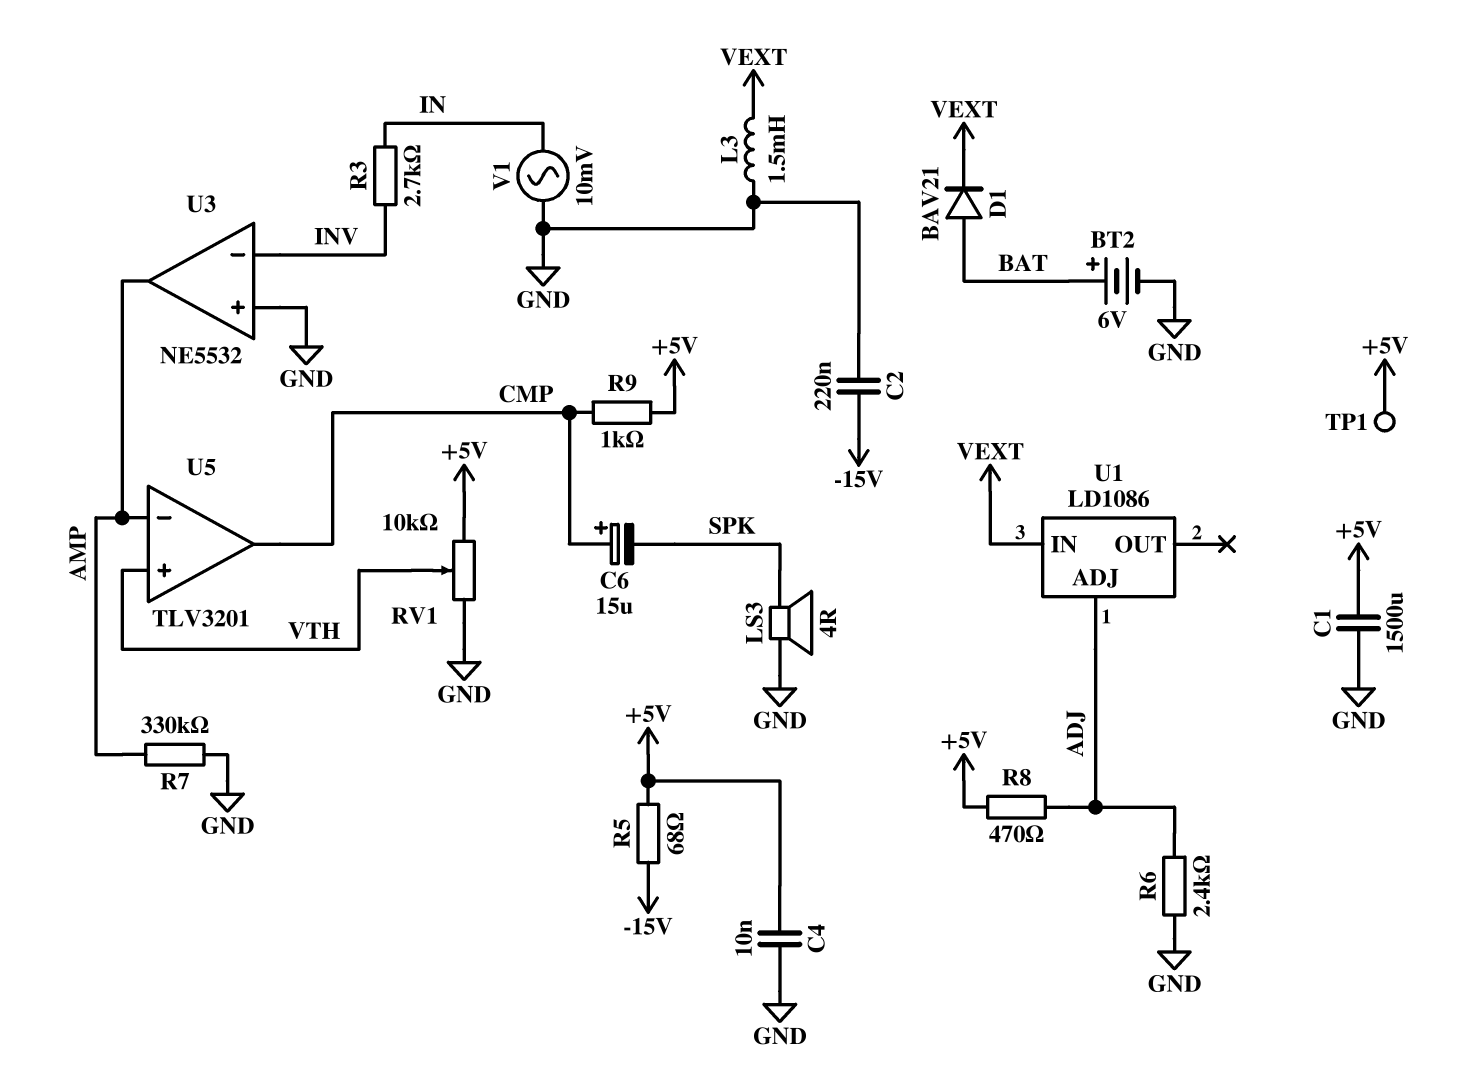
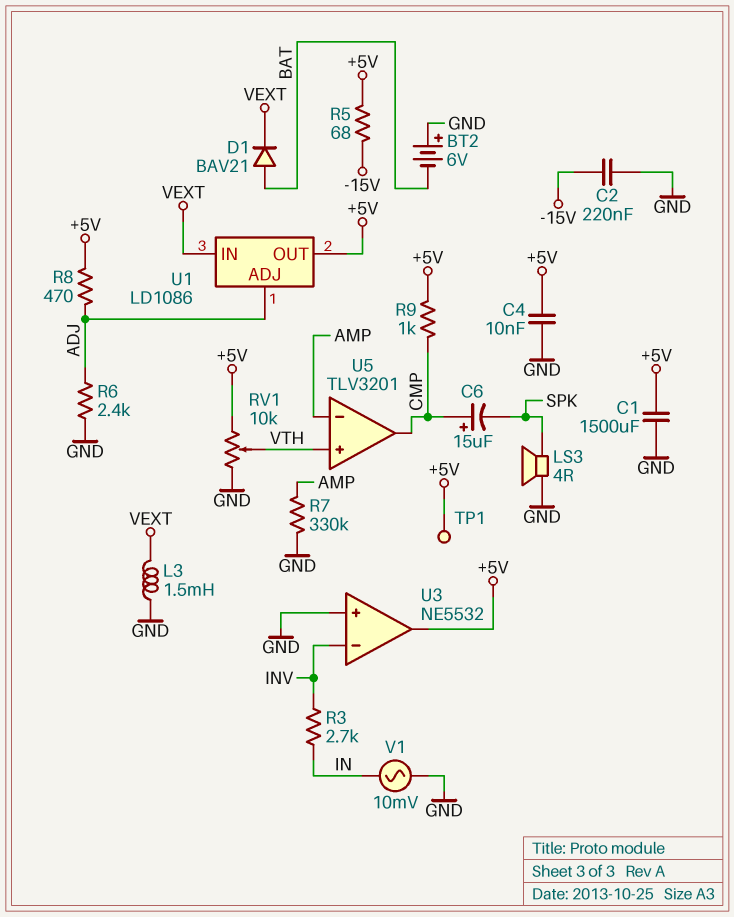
BT2: 6V (plus BAT, minus GND) -> 6V (plus GND, minus BAT)
U1 pin OUT: none -> +5V
U3 pin out: AMP -> +5V

